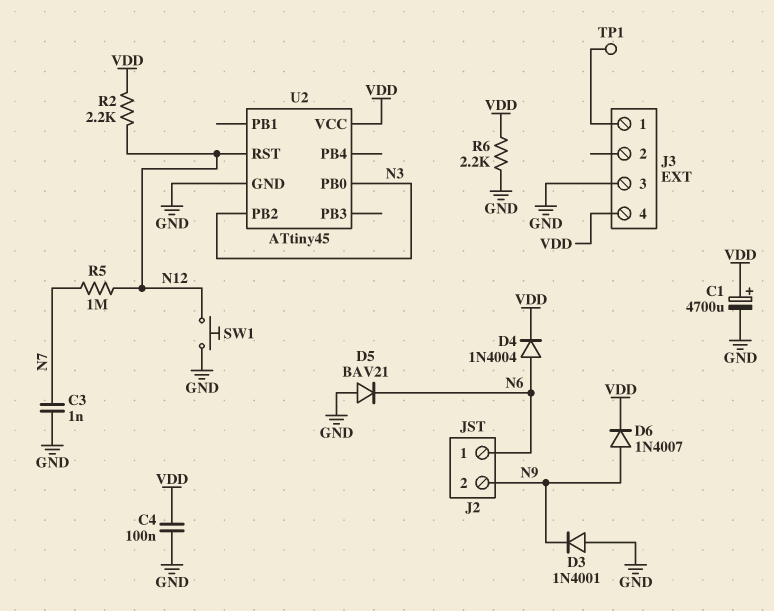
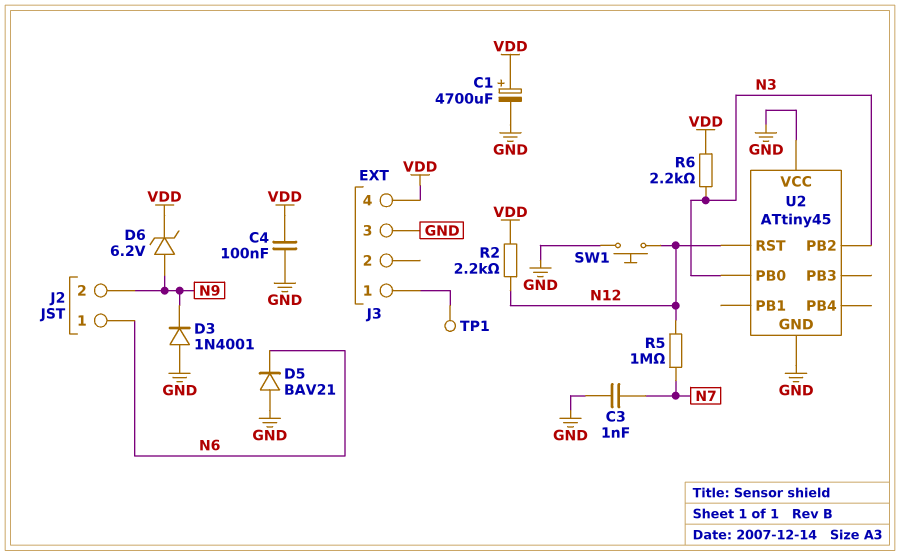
D4: diode 1N4004 (A N6, K VDD) -> none
D6: diode 1N4007 (A N9, K VDD) -> zener 6.2V (A N9, K VDD)
R6: 2.2k (GND, VDD) -> 2.2k (N3, VDD)
U2 pin VCC: VDD -> GND

